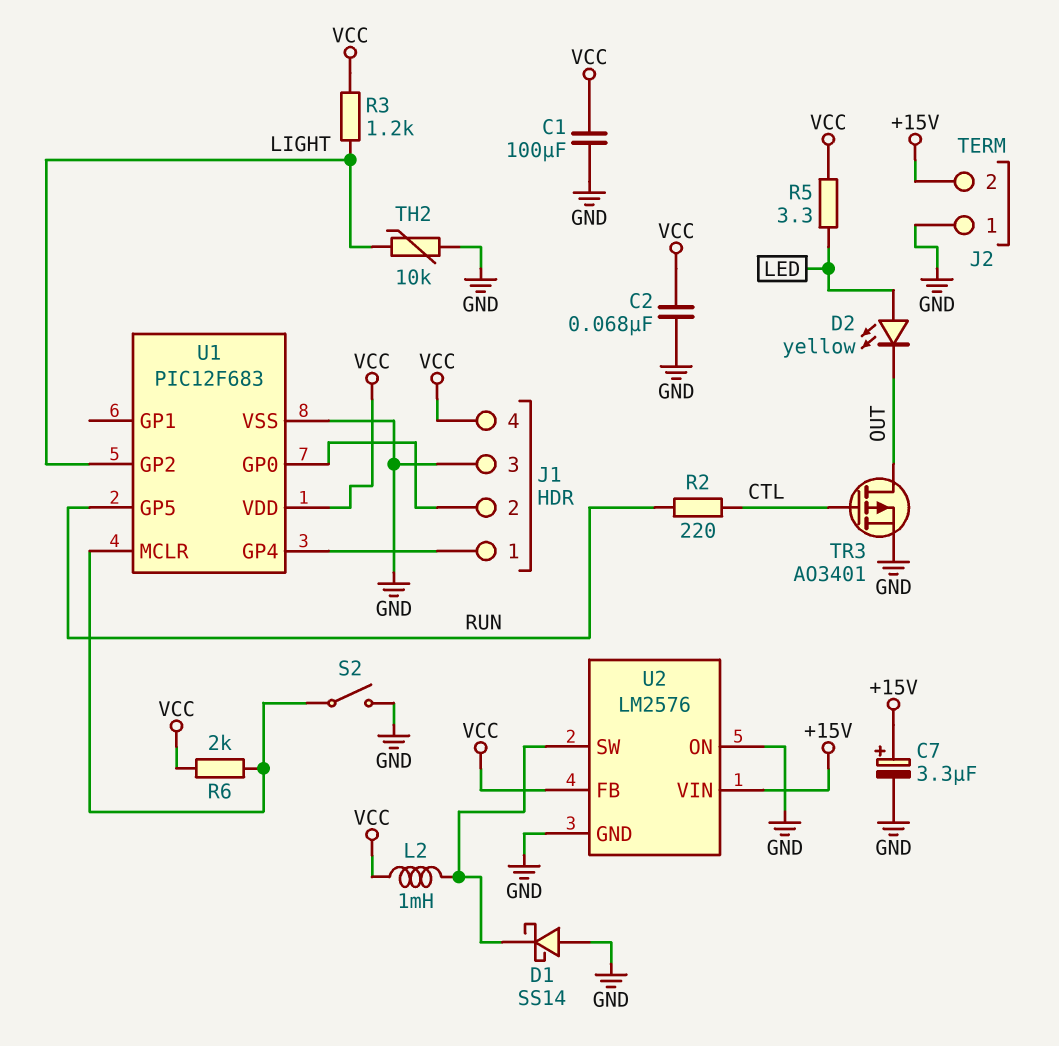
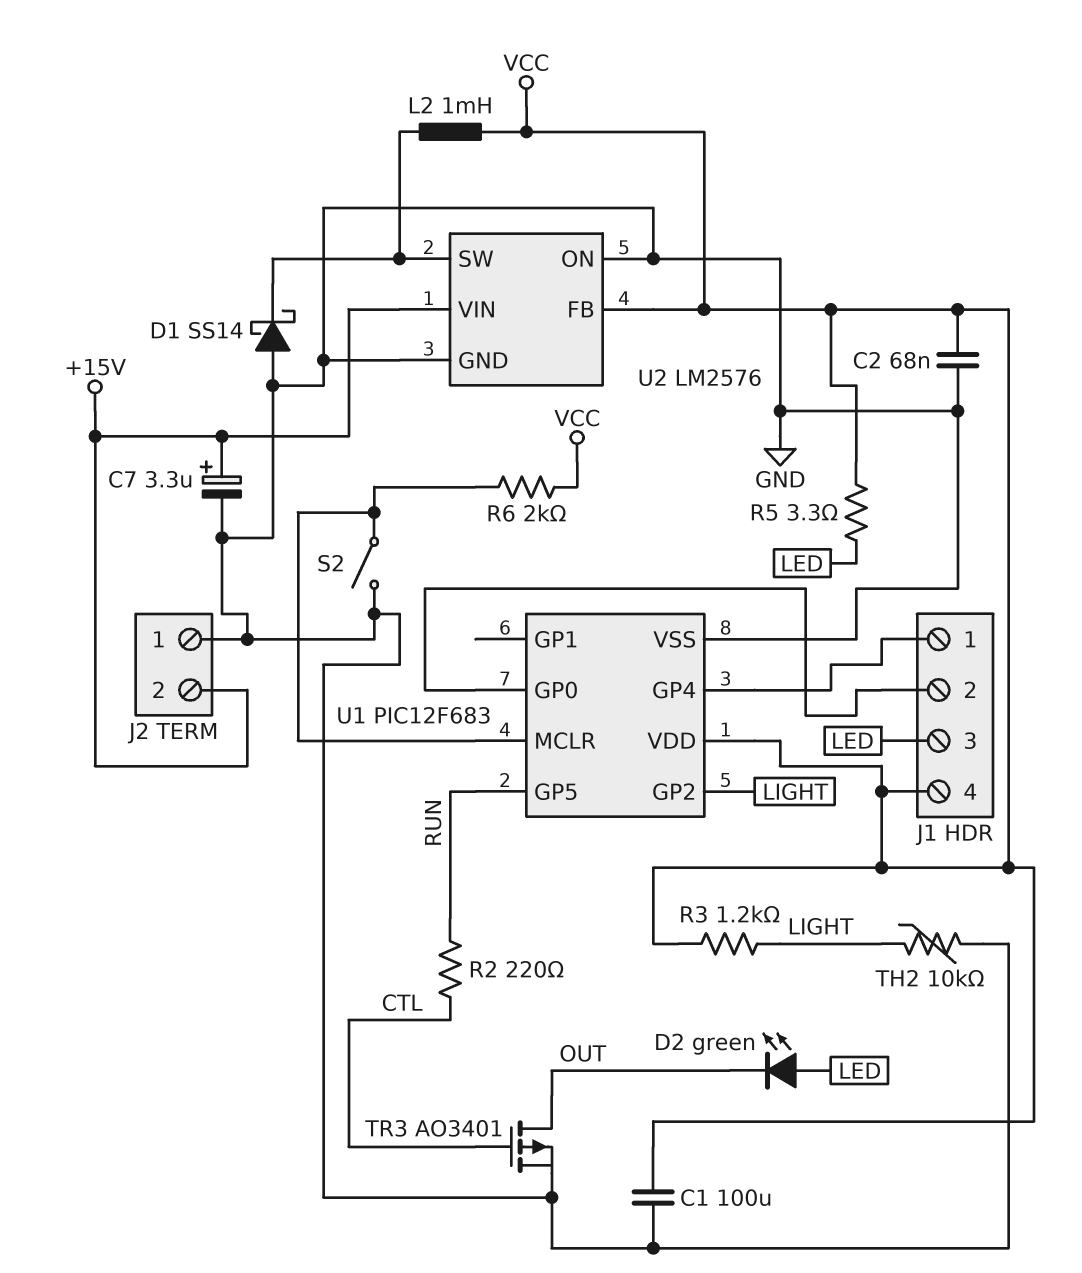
D2: LED yellow (A LED, K OUT) -> LED green (A LED, K OUT)
J1 pin 3: GND -> LED

